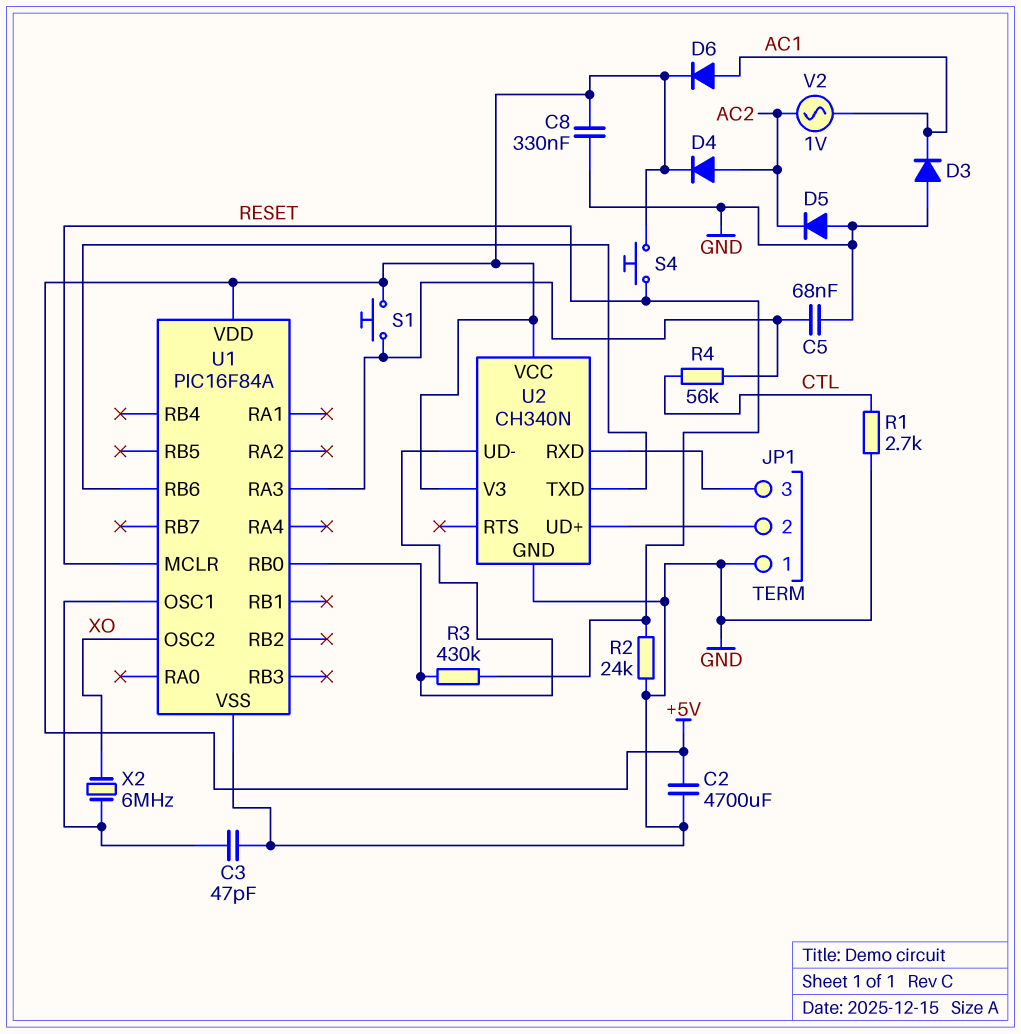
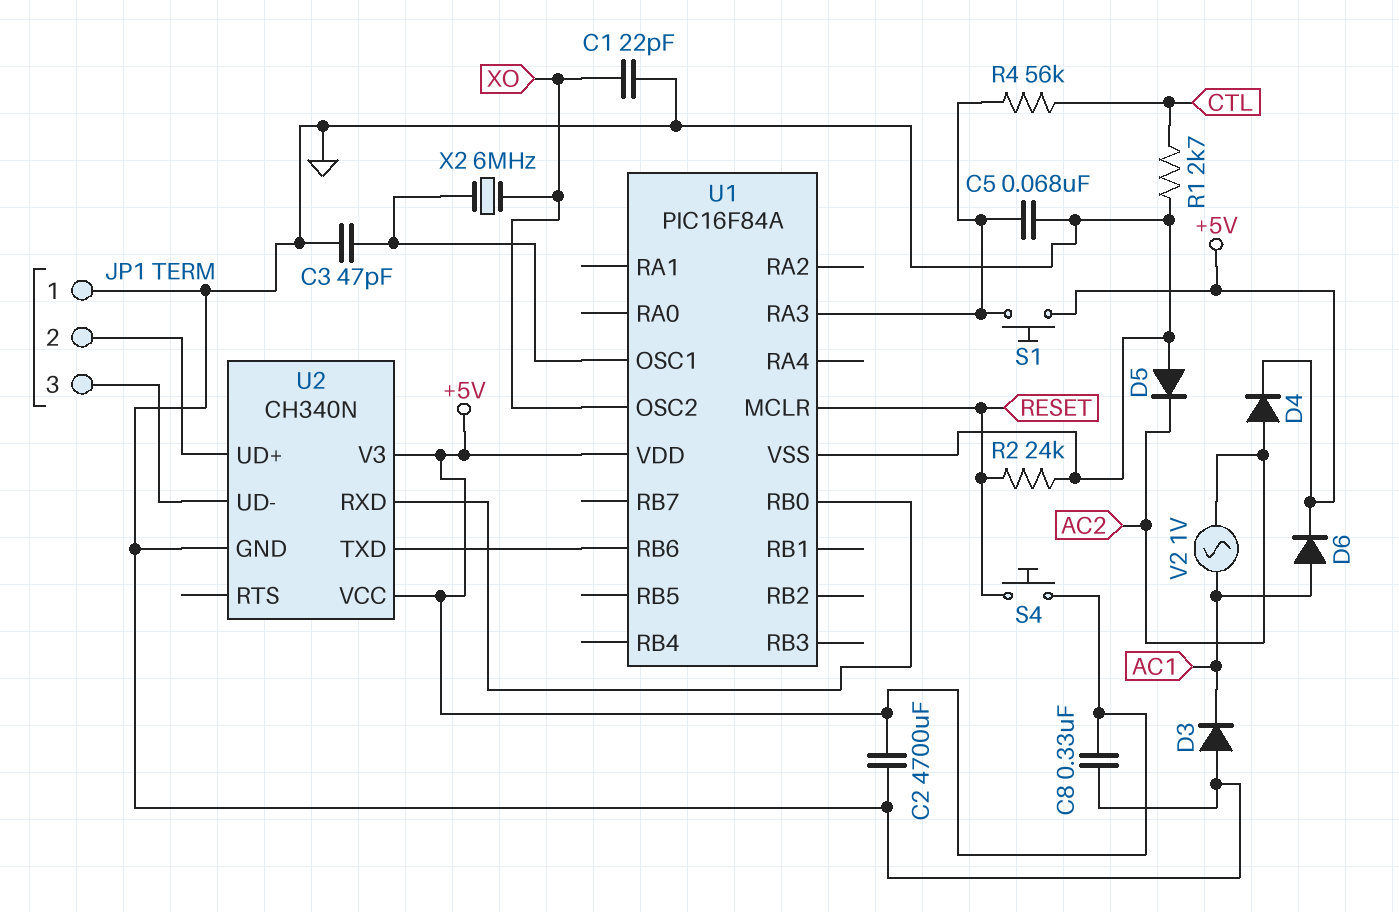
C1: none -> 22pF (GND, XO)
R3: 430k (RESET, U1/RB0) -> none
U2 pin RXD: JP1/3 -> U1/RB0
U2 pin UD-: U1/RB0 -> JP1/3

